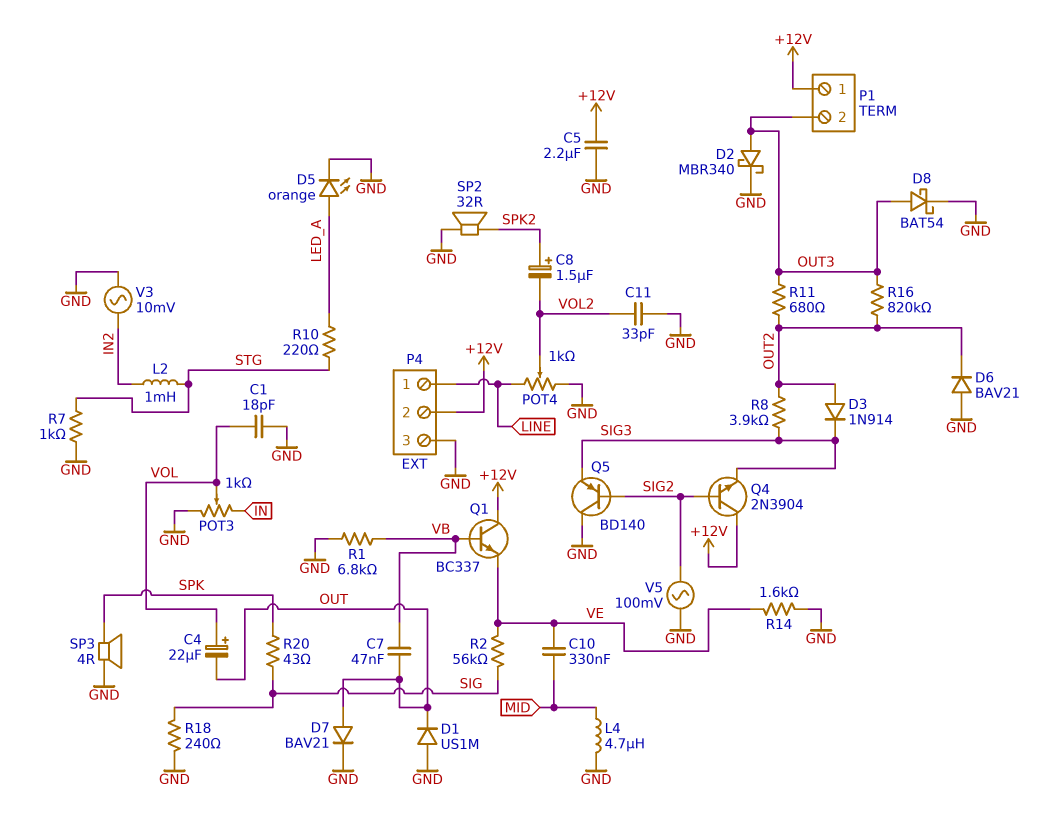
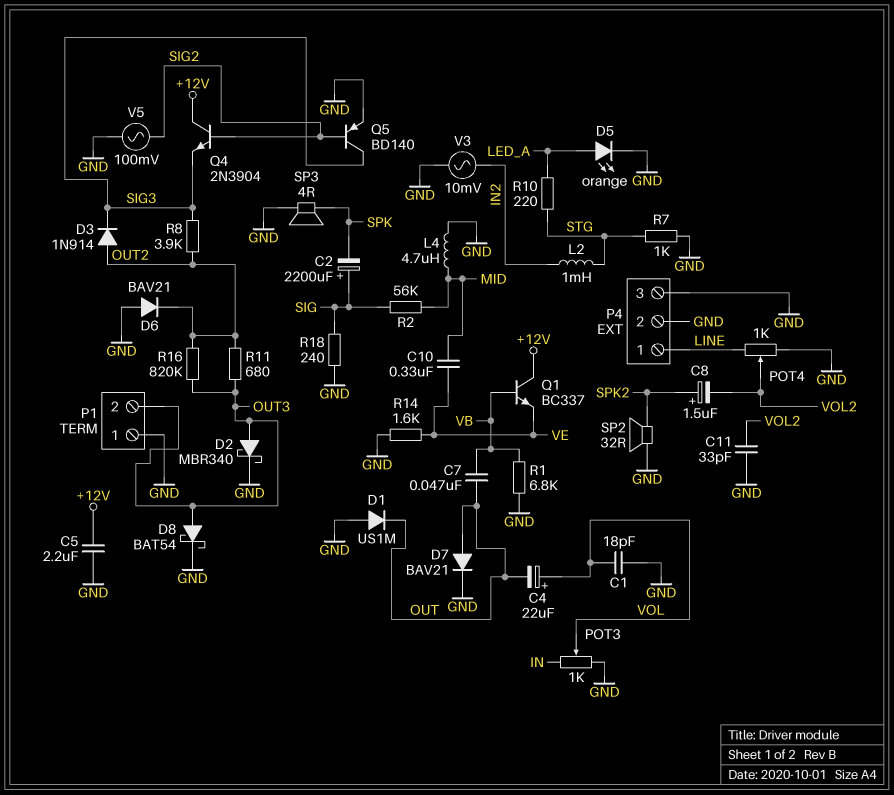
C2: none -> 2200uF (plus SIG, minus SPK)
P1 pin 1: +12V -> GND
P4 pin 2: +12V -> GND
Q5: PNP BD140 (B SIG2, C GND, E SIG3) -> PNP BD140 (B SIG2, C SIG3, E GND)
R2: 56k (SIG, VE) -> 56k (MID, SIG)
R20: 43 (SIG, SPK) -> none

